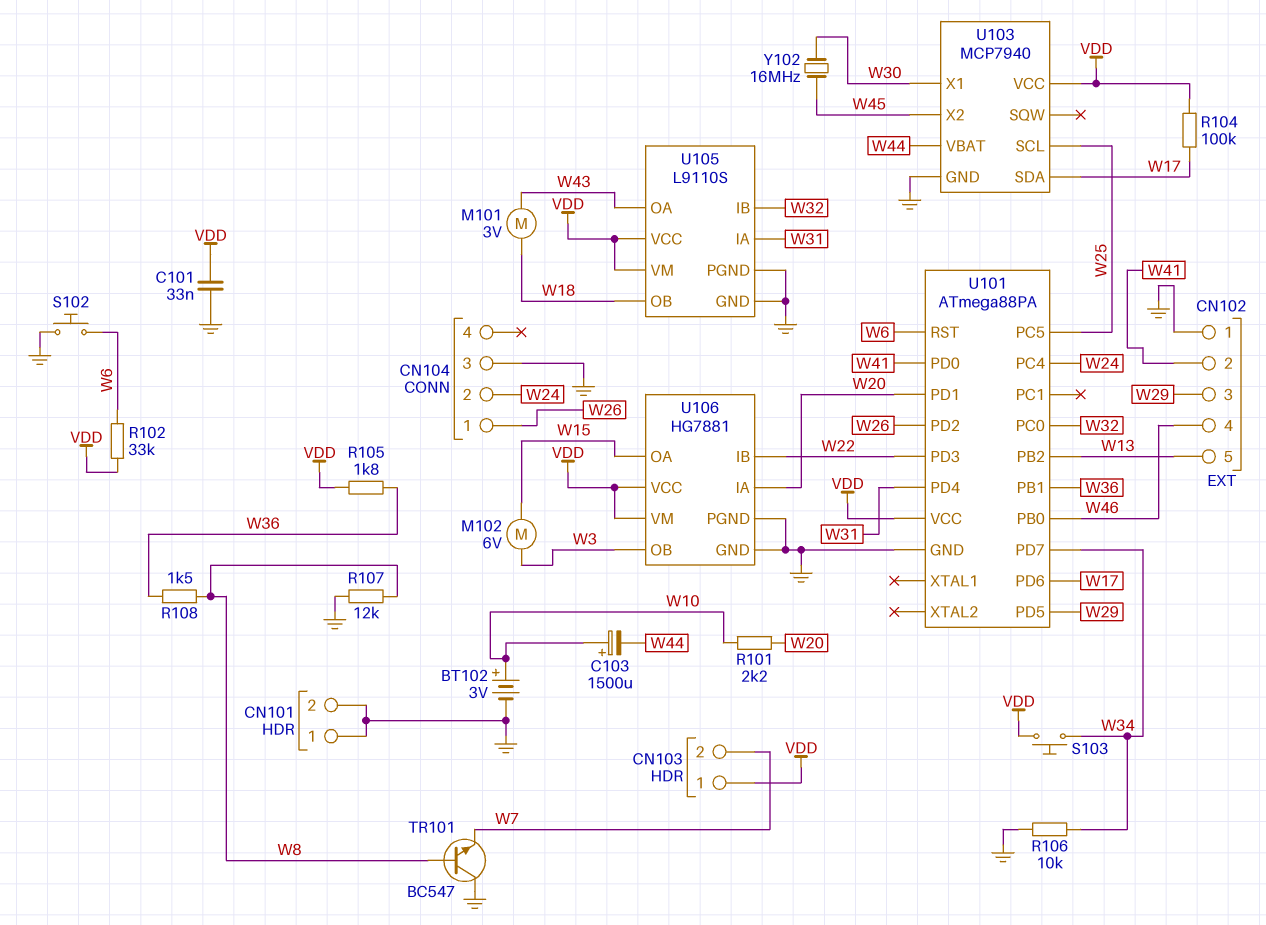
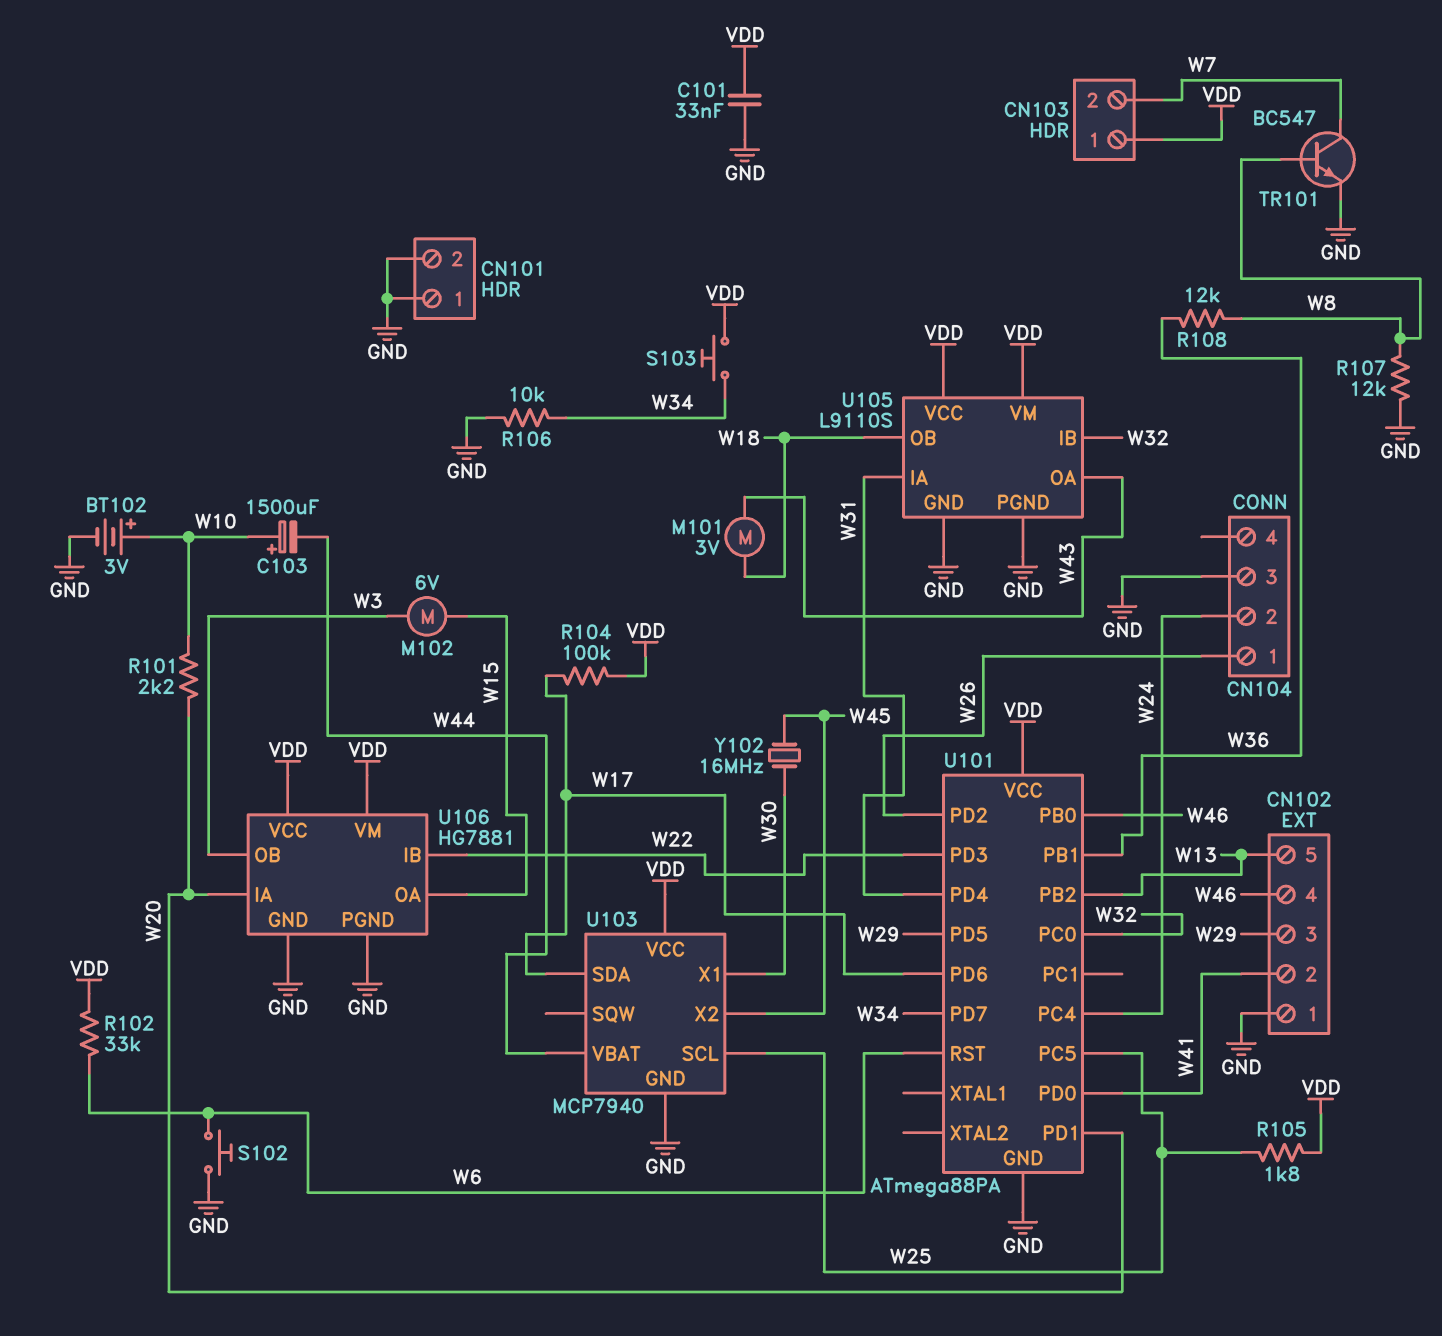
R105: 1.8k (VDD, W36) -> 1.8k (VDD, W25)
R108: 1.5k (W8, W36) -> 12k (W8, W36)
TR101: NPN BC547 (B W8, C GND, E W7) -> NPN BC547 (B W8, C W7, E GND)

